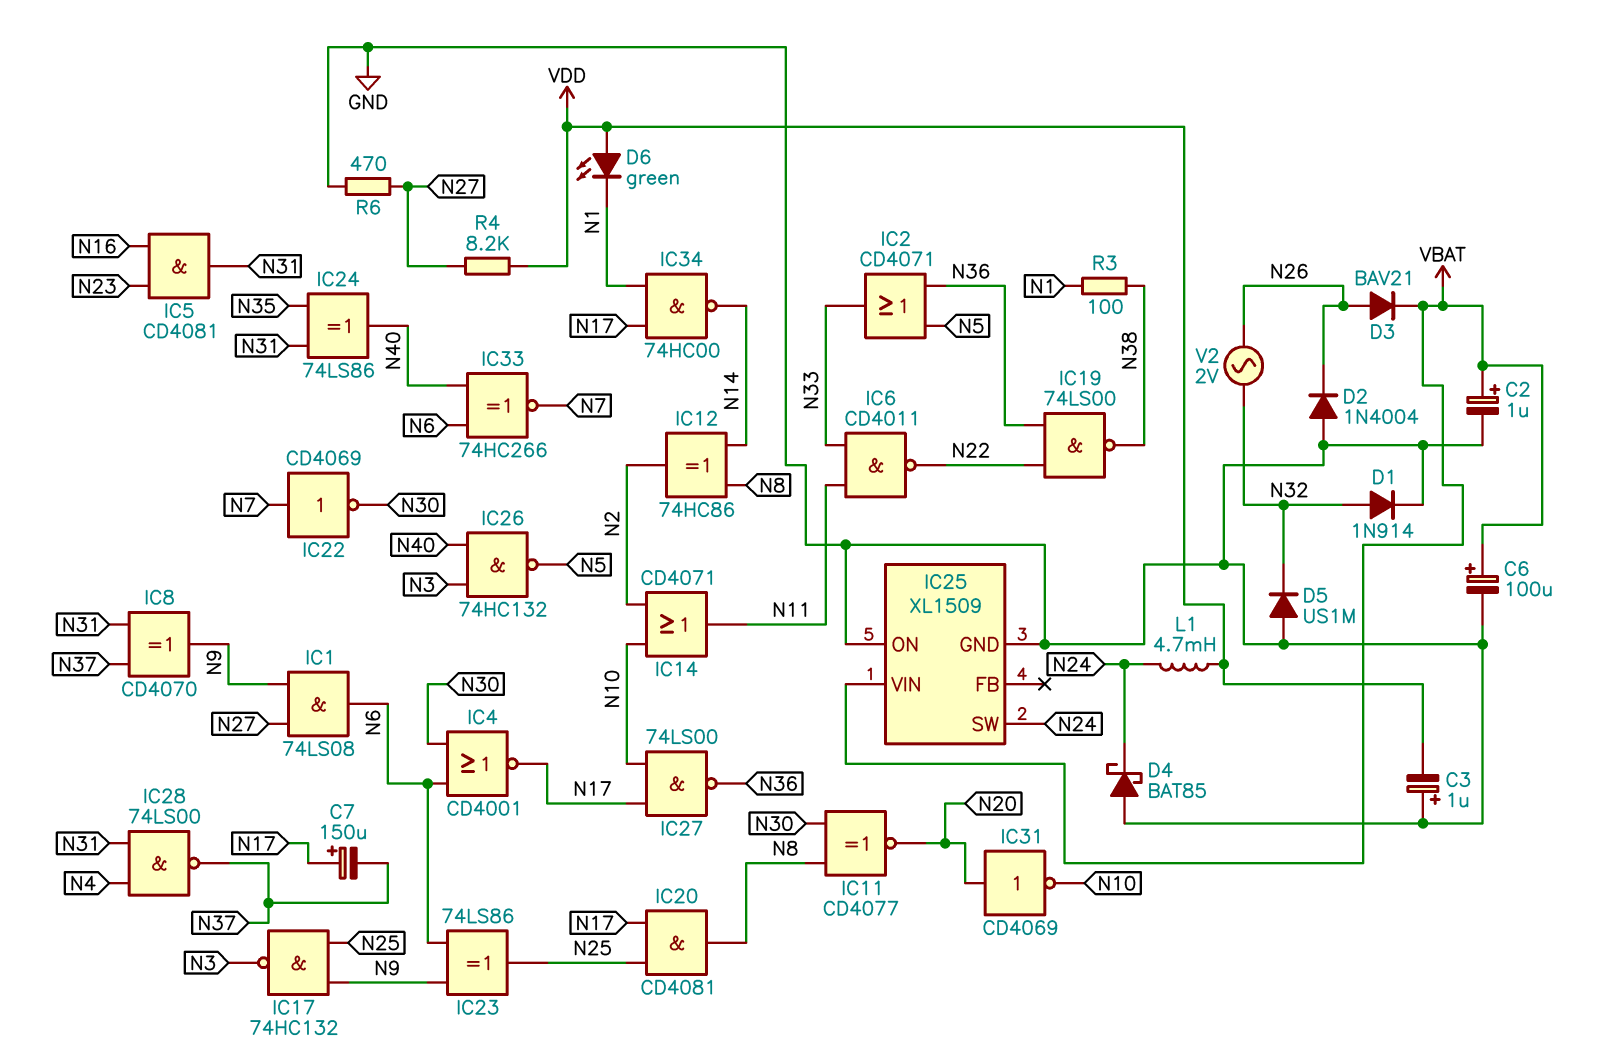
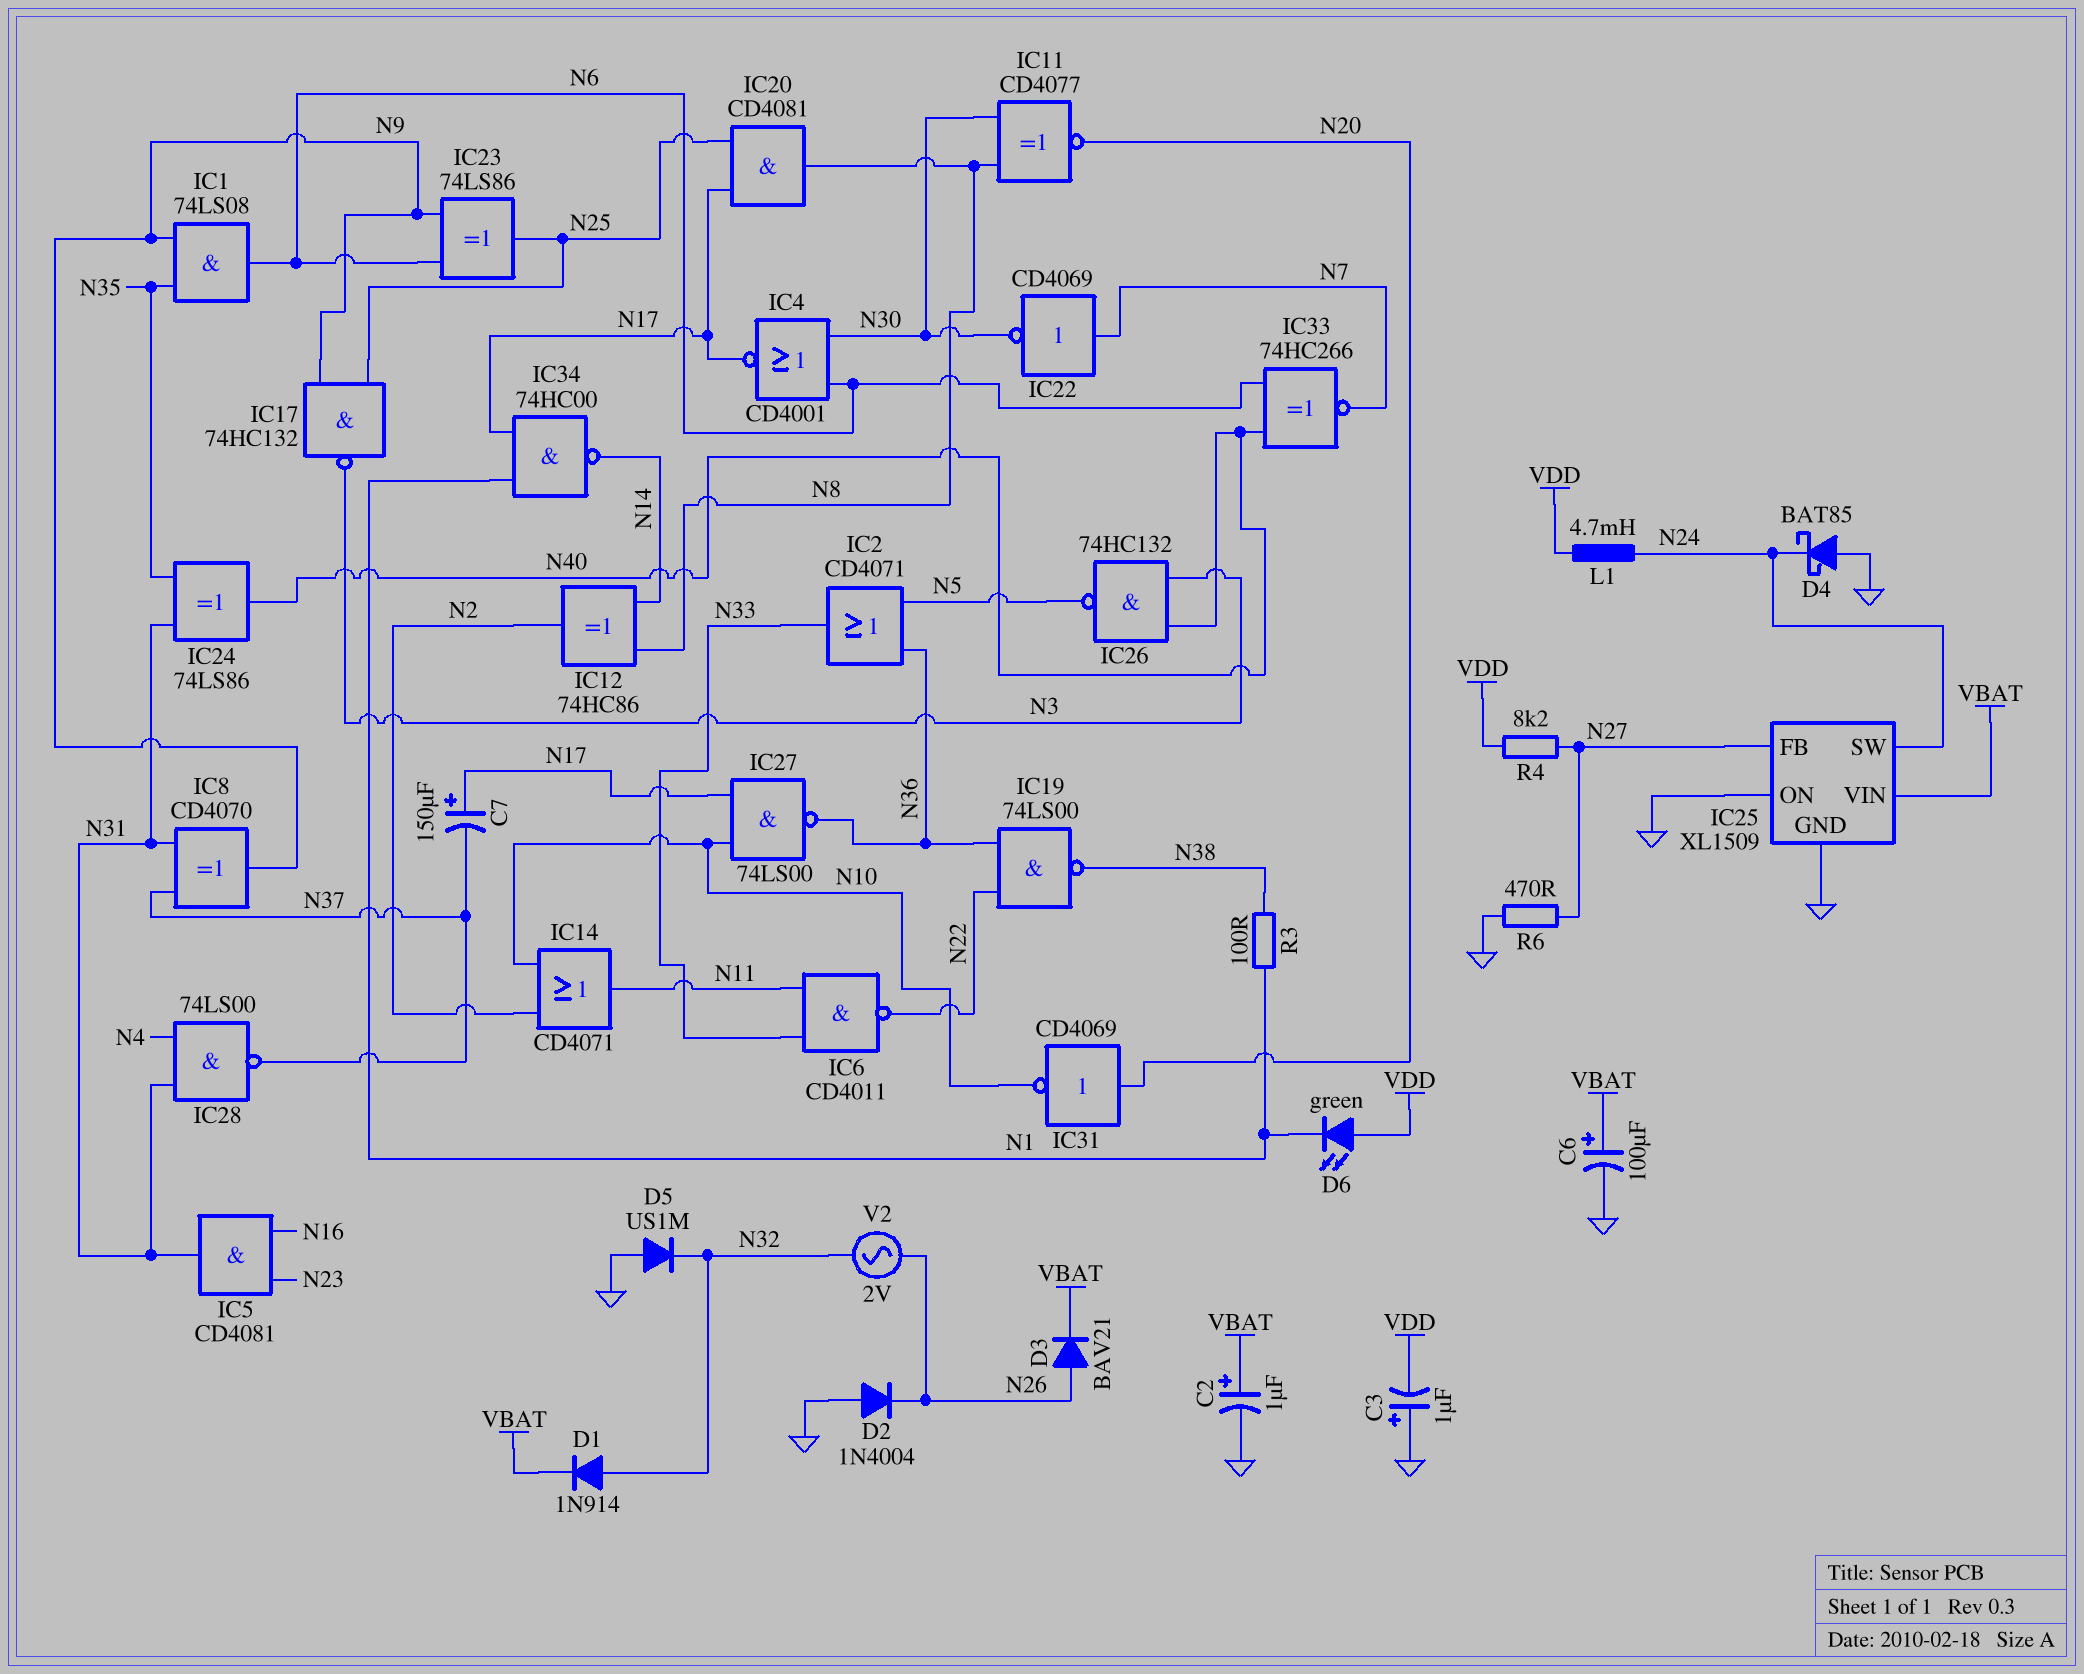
D1: diode 1N914 (A N32, K GND) -> diode 1N914 (A N32, K VBAT)
IC1: AND 74LS08 (in N9, in N27, out N6) -> AND 74LS08 (in N9, in N35, out N6)
IC25 pin FB: none -> N27

